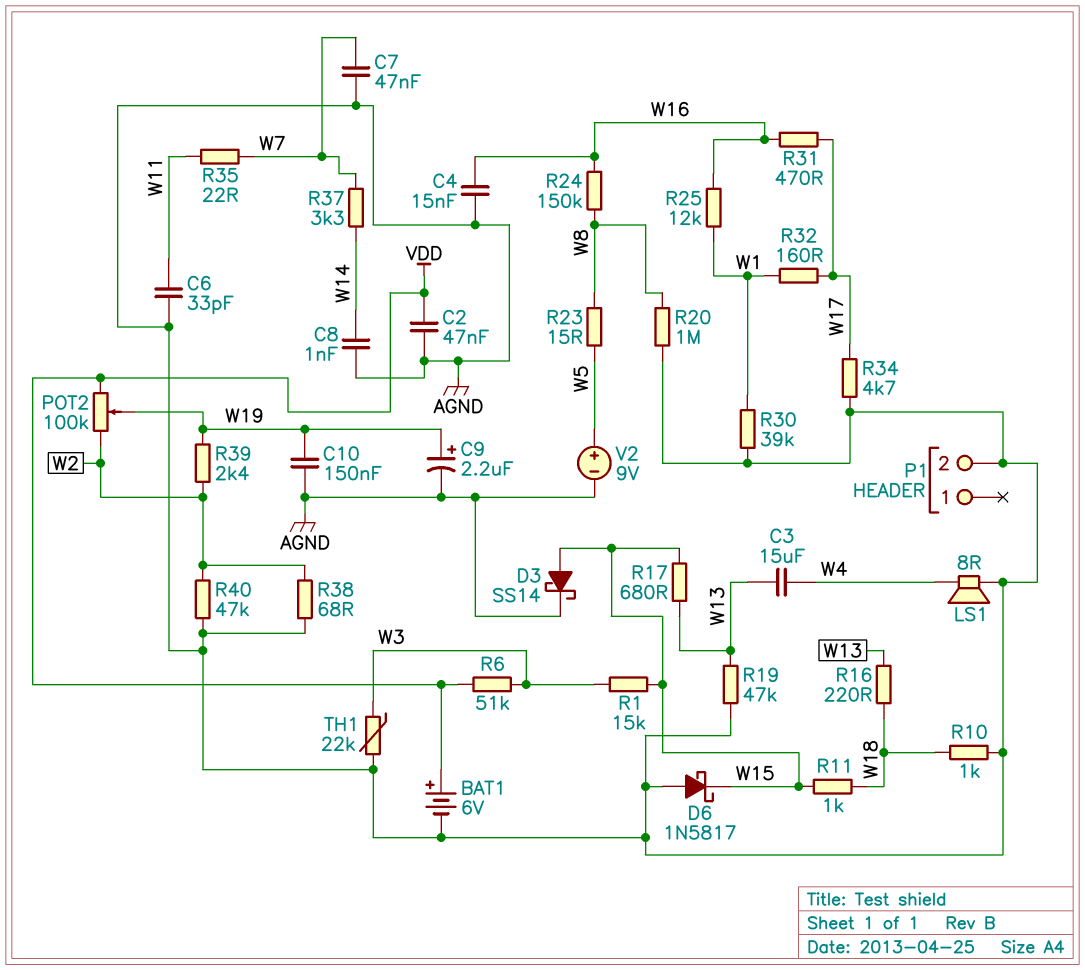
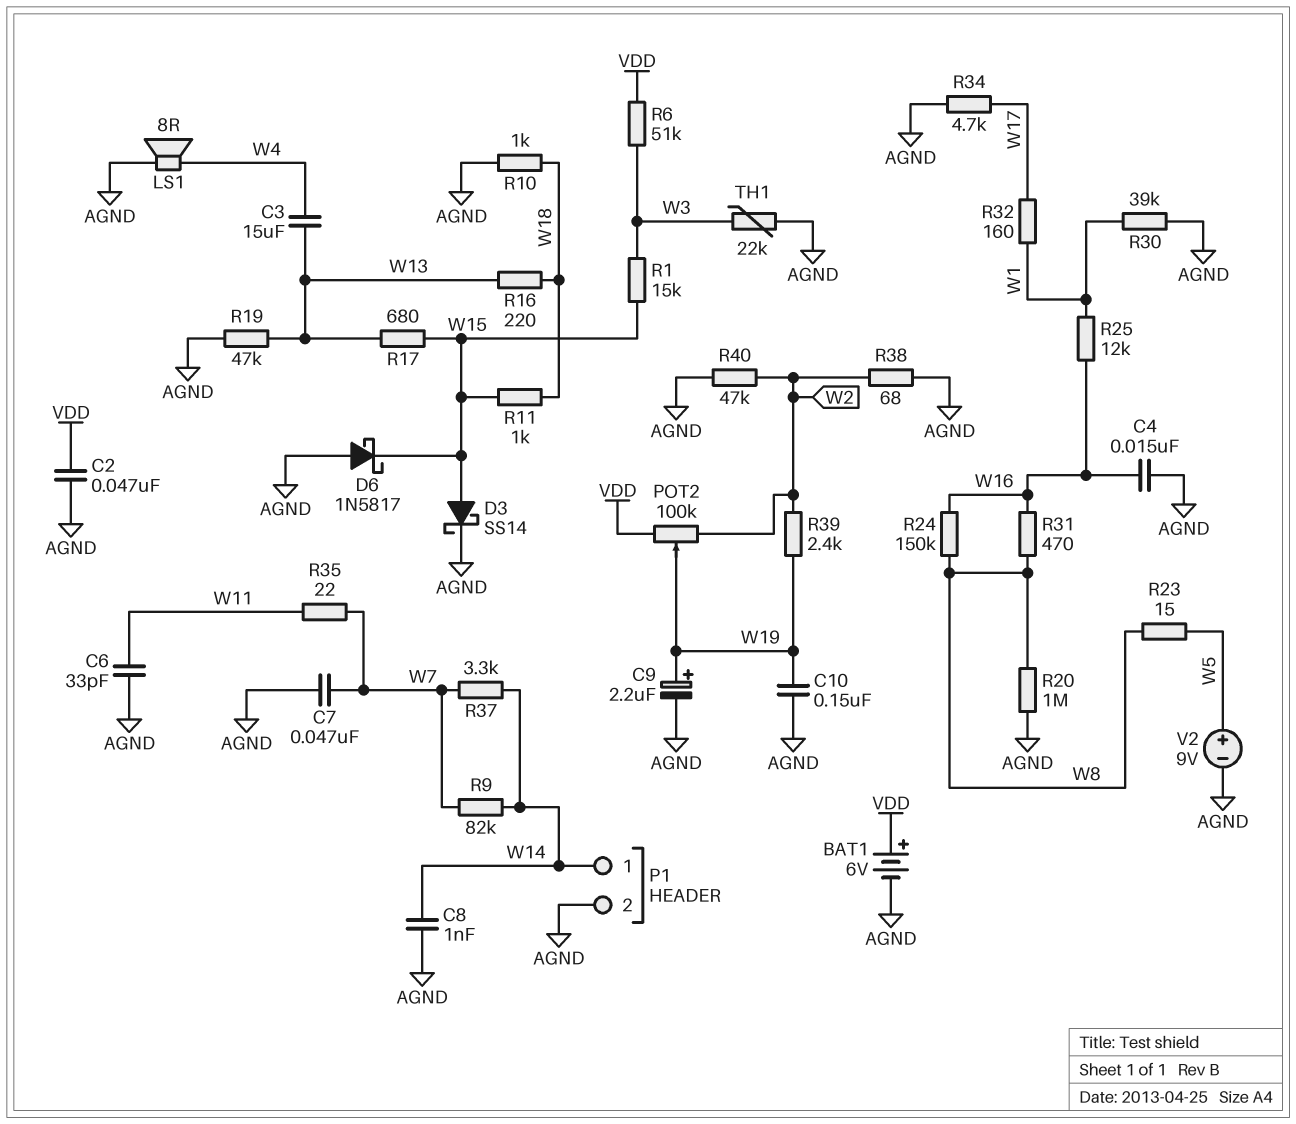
P1 pin 1: none -> W14
R9: none -> 82k (W7, W14)
R31: 470 (W16, W17) -> 470 (W8, W16)

